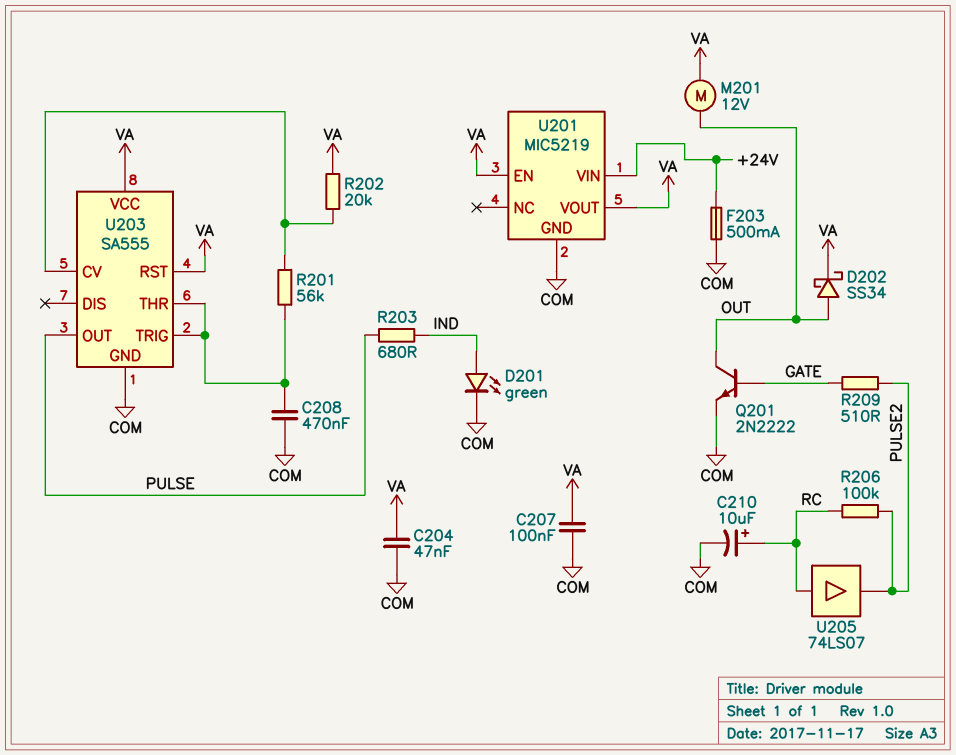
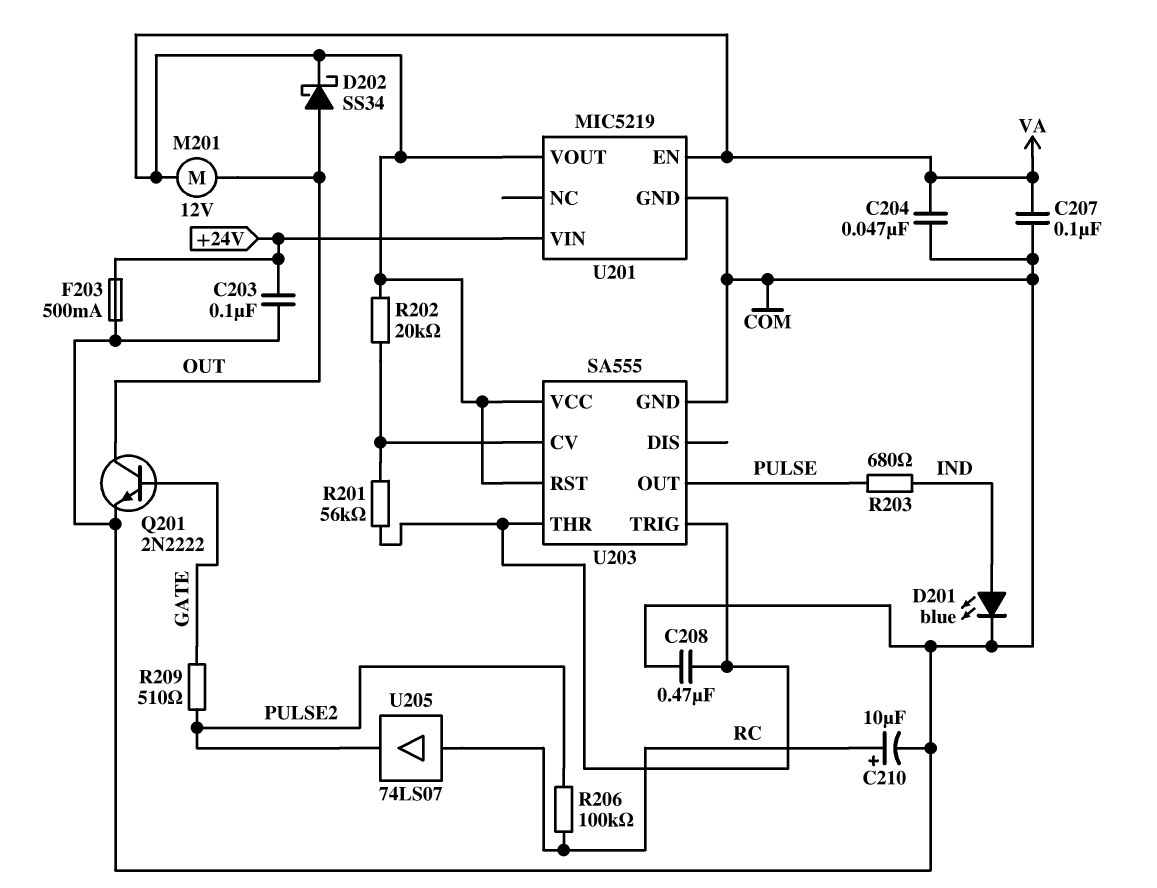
C203: none -> 100nF (+24V, COM)
D201: LED green (A IND, K COM) -> LED blue (A IND, K COM)

